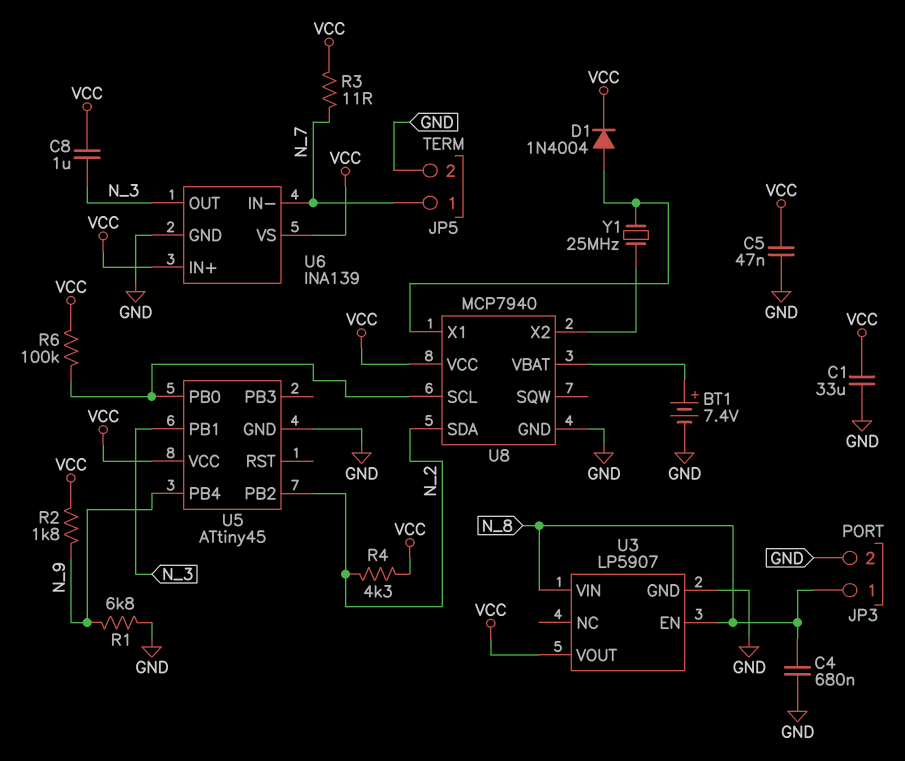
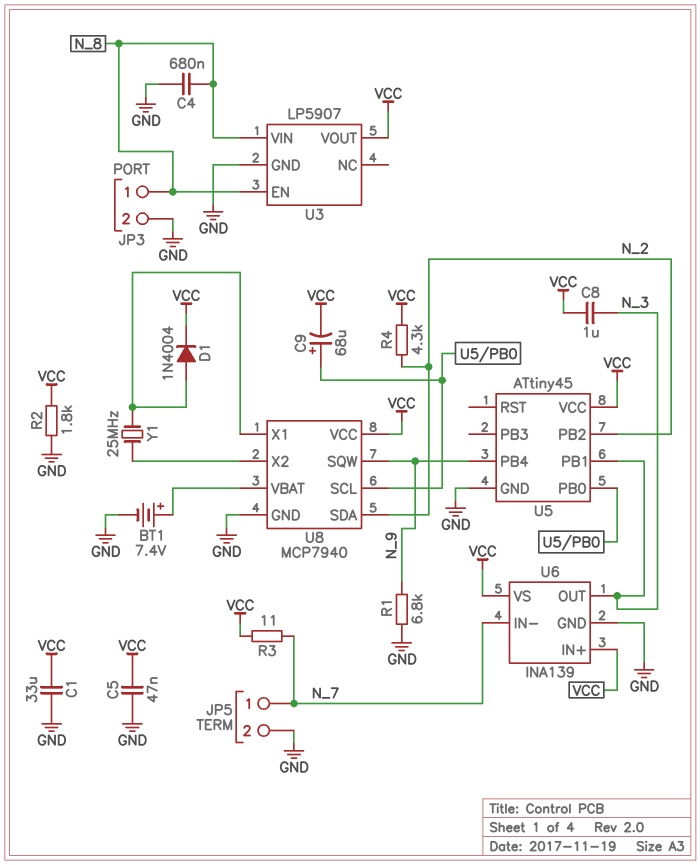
C9: none -> 68uF (plus U5/PB0, minus VCC)
R2: 1.8k (N_9, VCC) -> 1.8k (GND, VCC)
R6: 100k (U5/PB0, VCC) -> none
U8 pin SQW: none -> N_9

